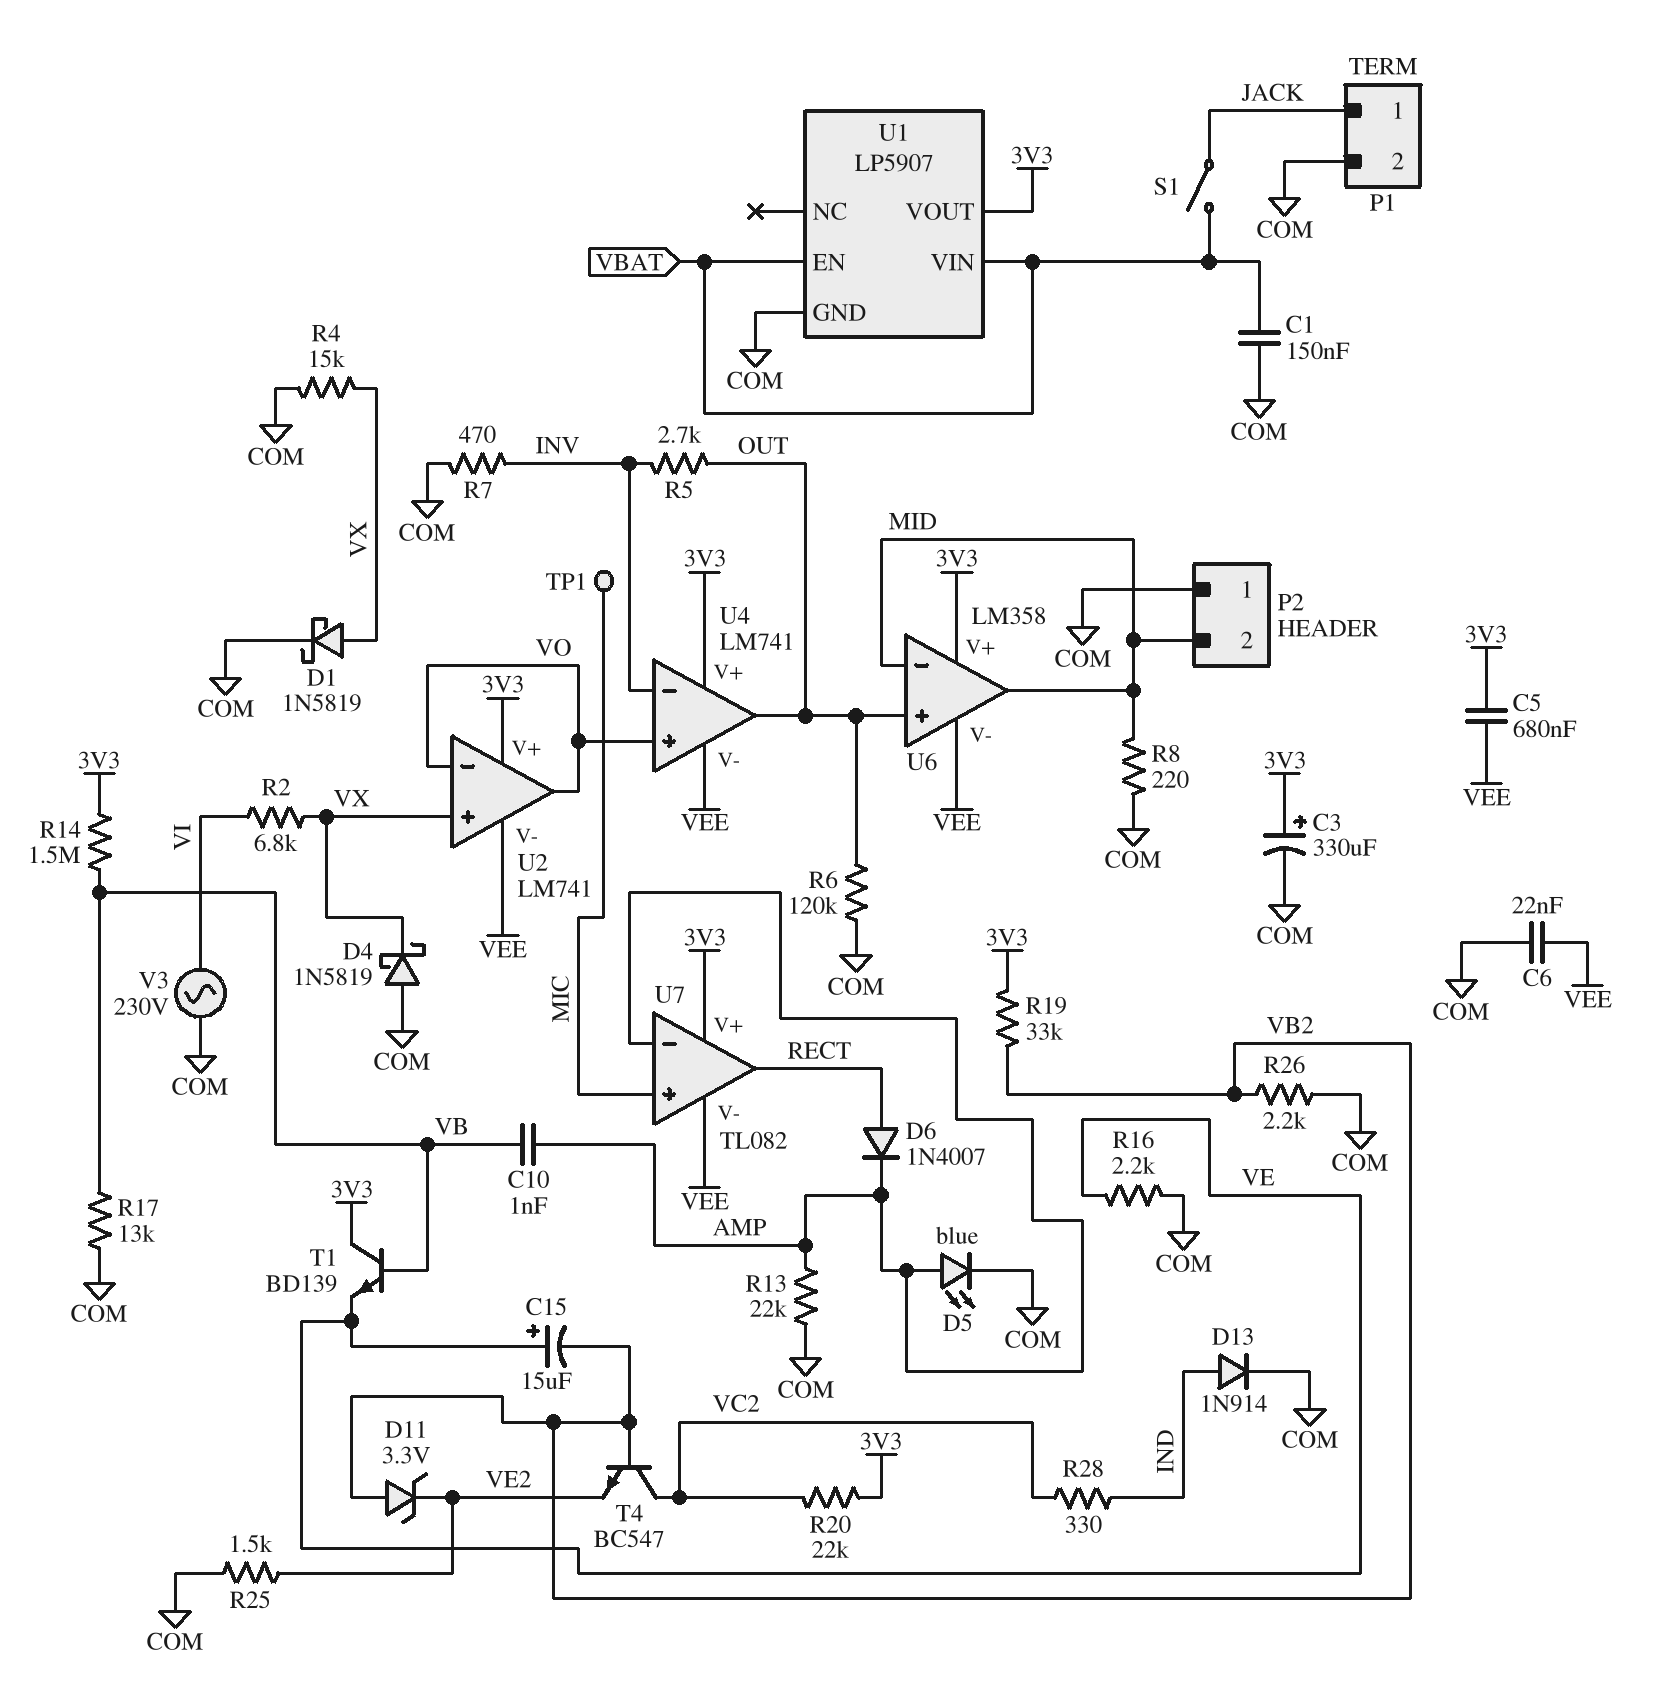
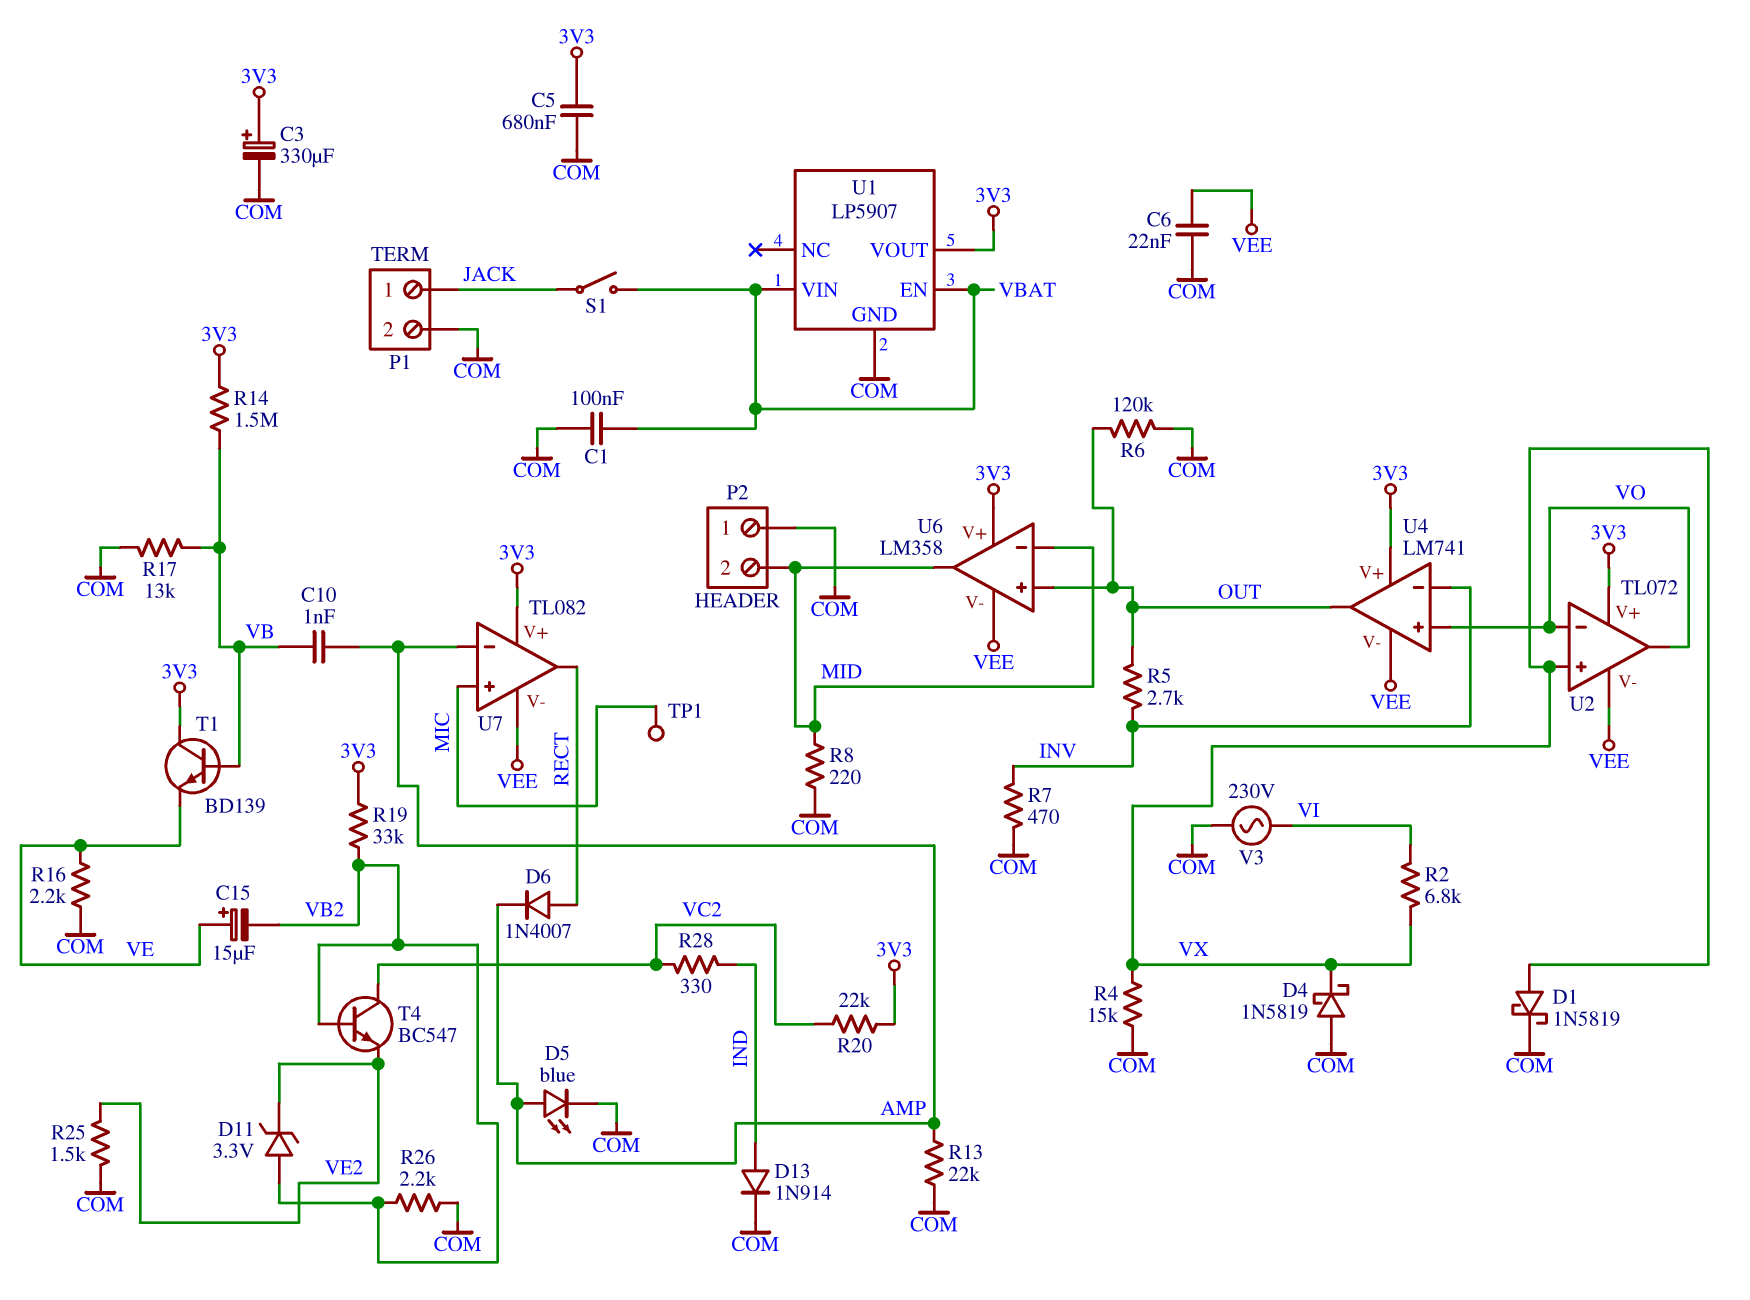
C1: 150nF (COM, VBAT) -> 100nF (COM, VBAT)
C5: 680nF (3V3, VEE) -> 680nF (3V3, COM)
U2: LM741 -> TL072

